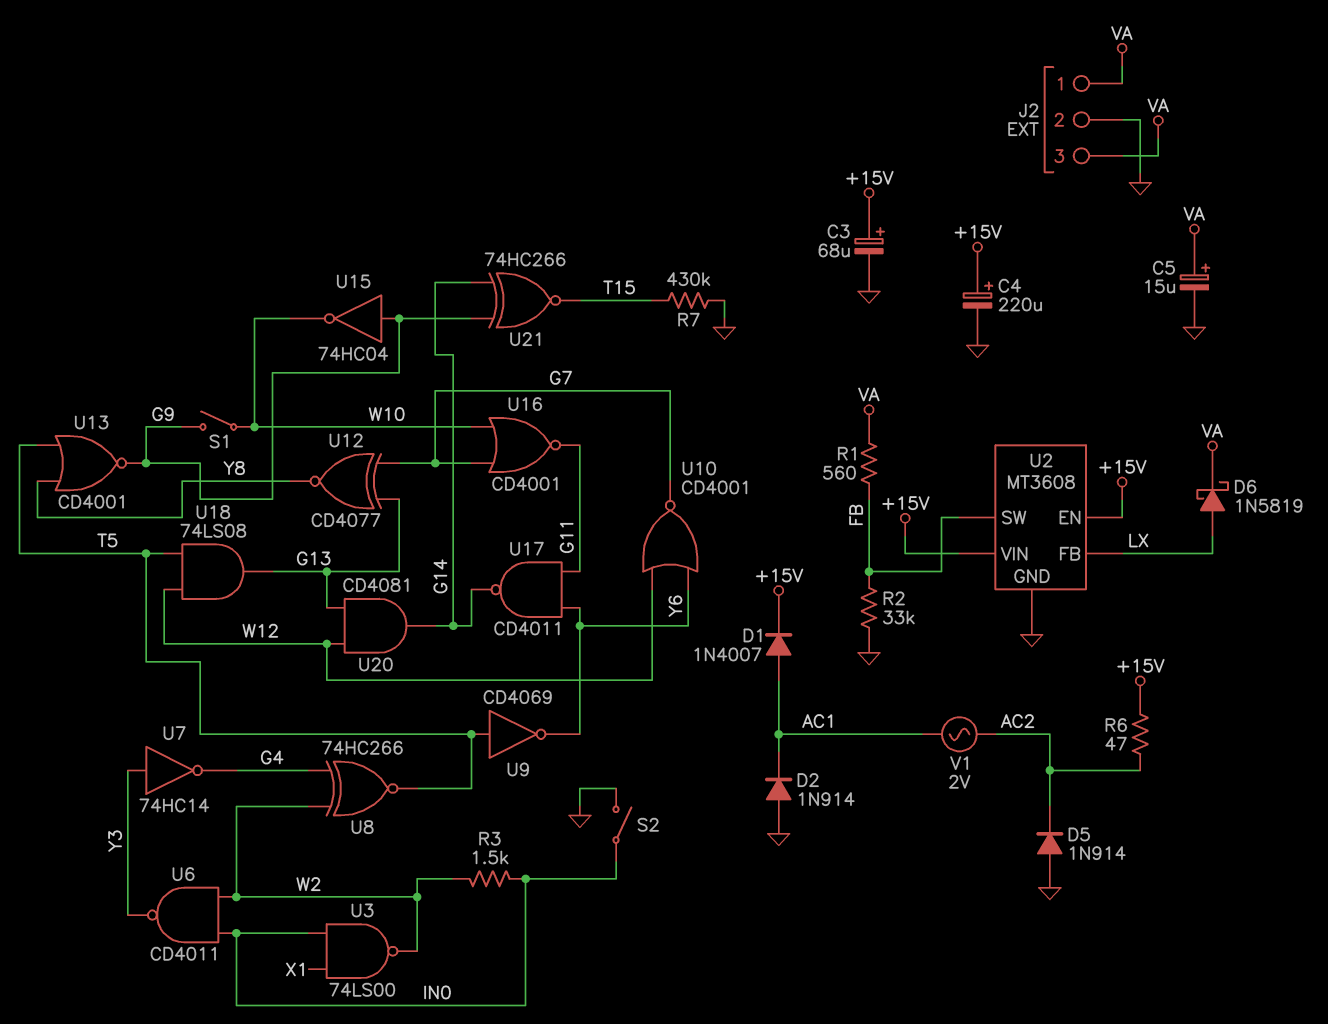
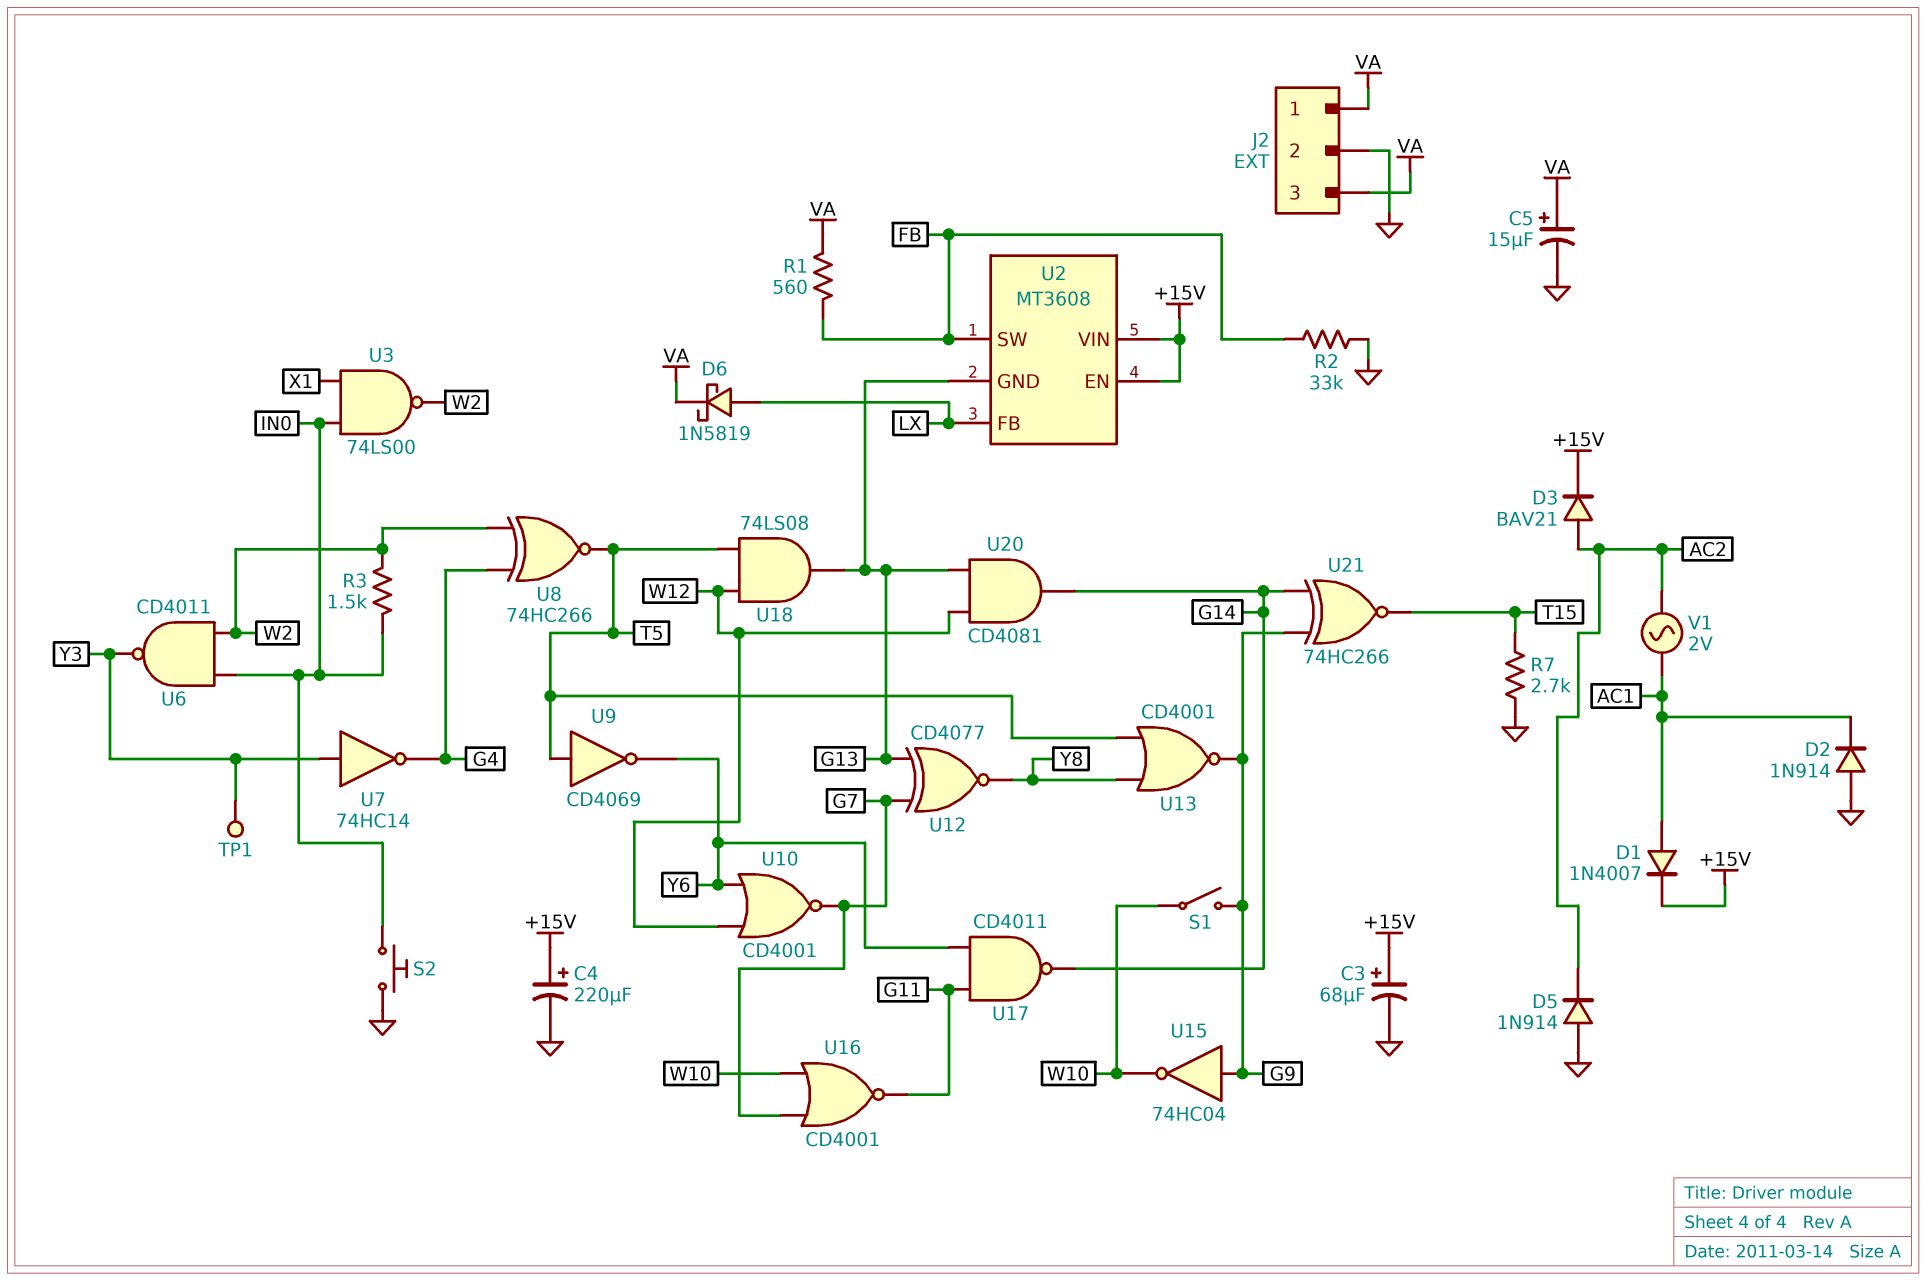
D3: none -> diode BAV21 (A AC2, K +15V)
R6: 47 (+15V, AC2) -> none
R7: 430k (GND, T15) -> 2.7k (GND, T15)
S2: switch (GND, IN0) -> button (GND, IN0)
TP1: none -> test point (Y3)
U2 pin GND: GND -> G13

